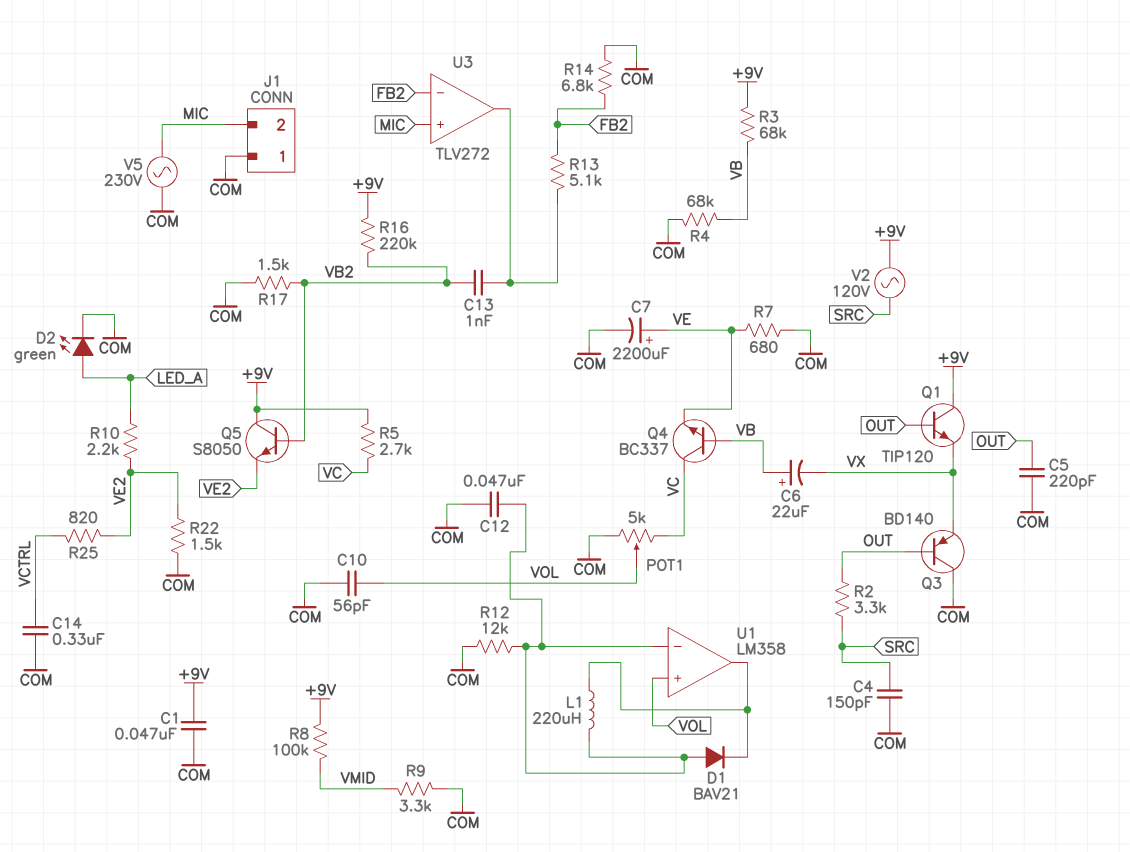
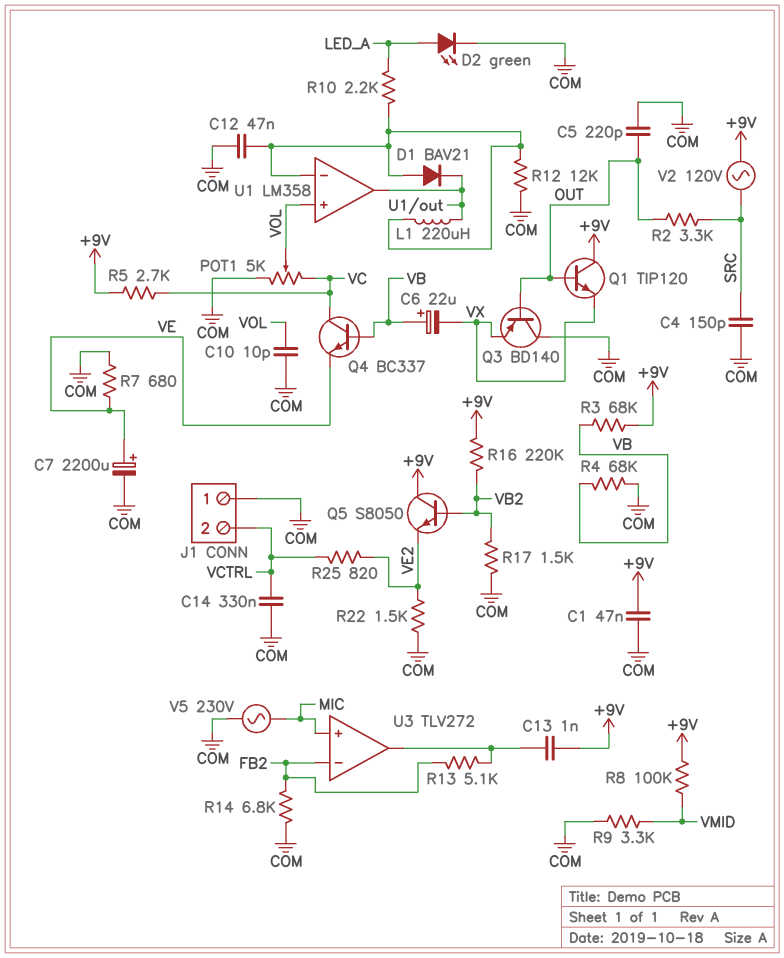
C10: 56pF (COM, VOL) -> 10pF (COM, VOL)
C13: 1nF (U3/out, VB2) -> 1nF (+9V, U3/out)
J1 pin 2: MIC -> VCTRL
R10: 2.2k (LED_A, VE2) -> 2.2k (LED_A, U1/in-)

